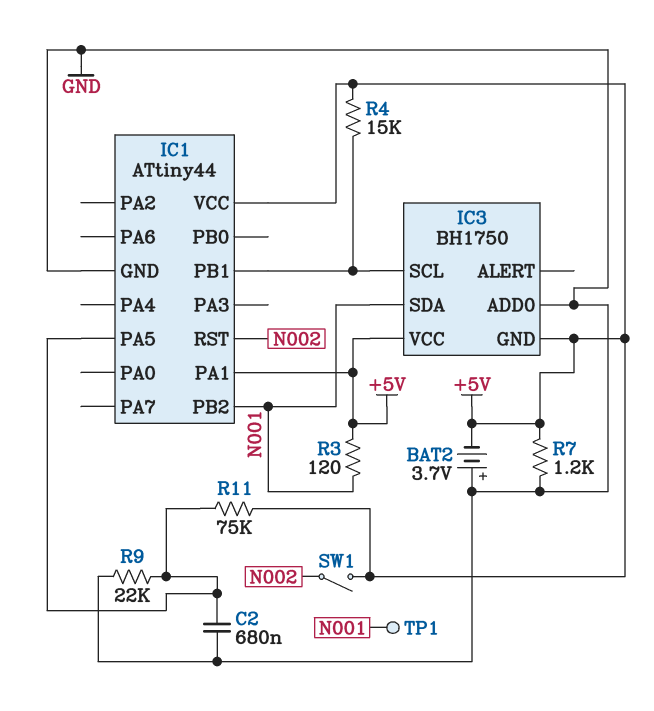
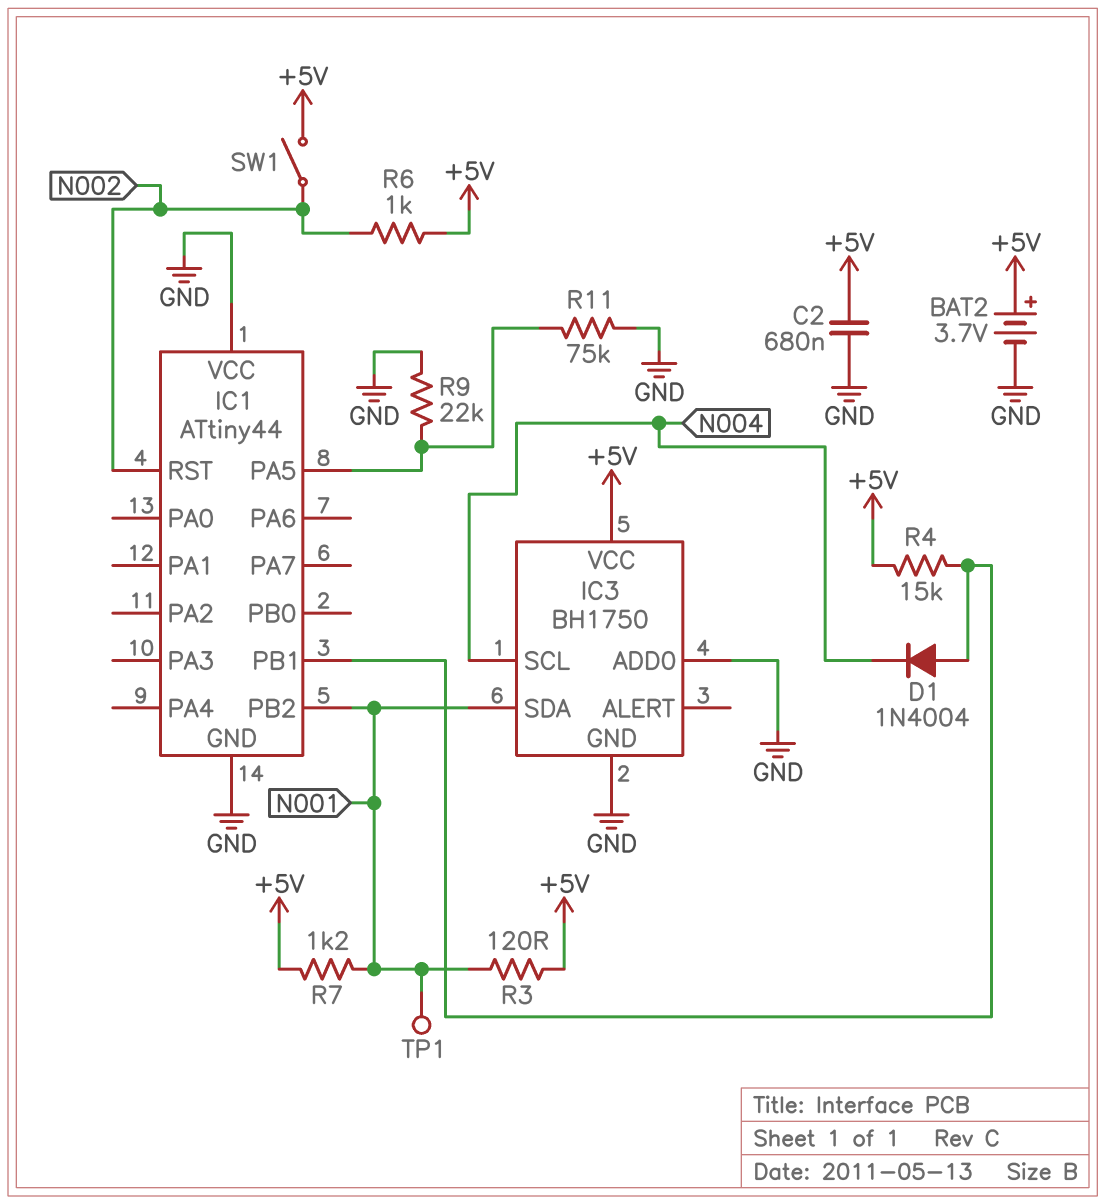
BAT2: 3.7V (plus GND, minus +5V) -> 3.7V (plus +5V, minus GND)
C2: 680nF (GND, IC1/PA5) -> 680nF (+5V, GND)
D1: none -> diode 1N4004 (A IC1/PB1, K N004)
IC1 pin PA1: +5V -> none
IC1 pin VCC: +5V -> GND
IC3 pin GND: +5V -> GND
IC3 pin SCL: IC1/PB1 -> N004
R6: none -> 1k (+5V, N002)
R7: 1.2k (+5V, GND) -> 1.2k (+5V, N001)
R11: 75k (+5V, IC1/PA5) -> 75k (GND, IC1/PA5)

